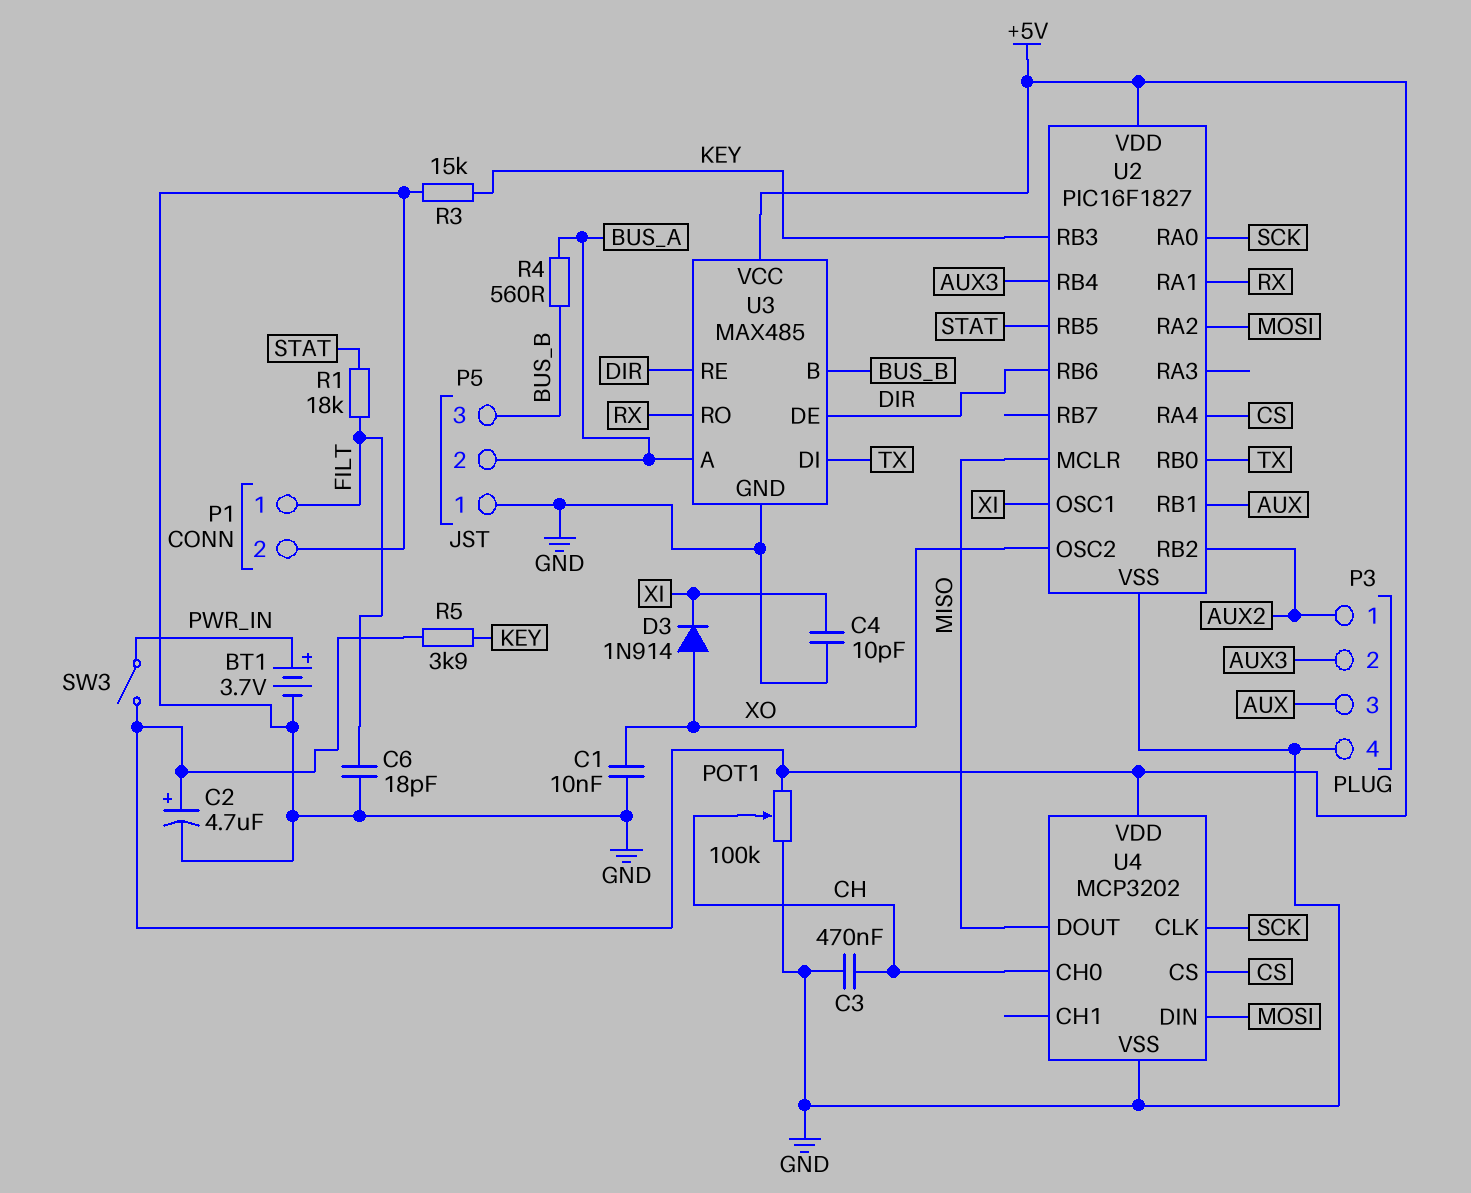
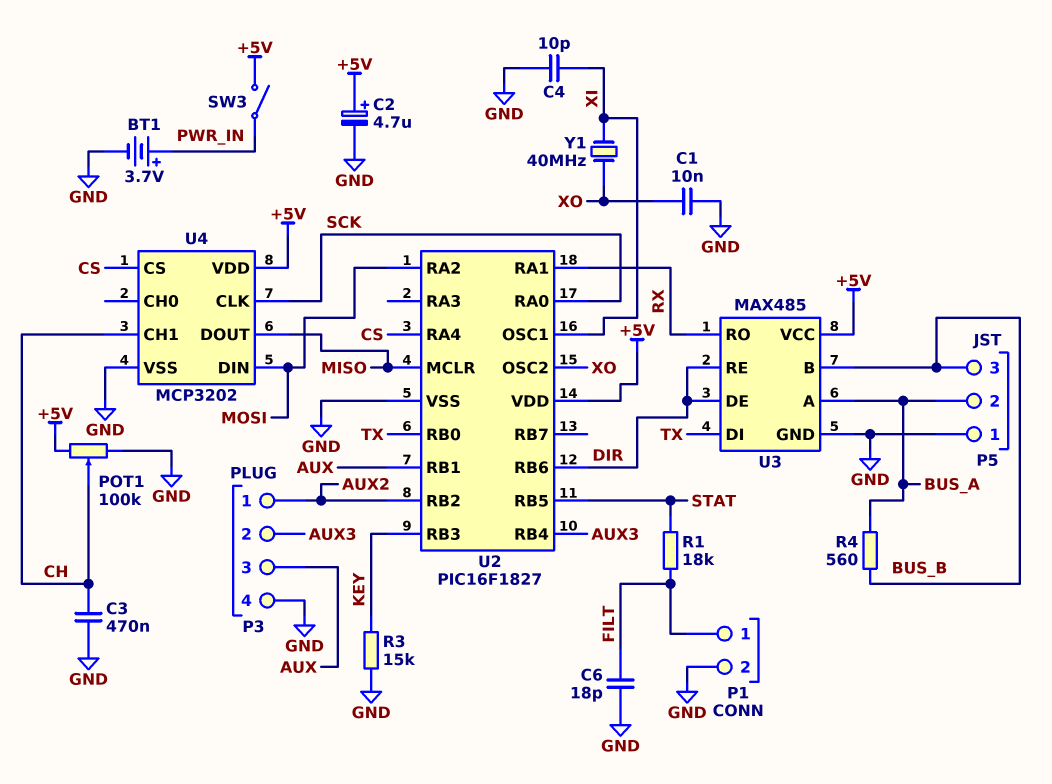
D3: diode 1N914 (A XO, K XI) -> none
R5: 3.9k (+5V, KEY) -> none
U4 pin CH0: CH -> none
U4 pin CH1: none -> CH
Y1: none -> 40MHz (XI, XO)

